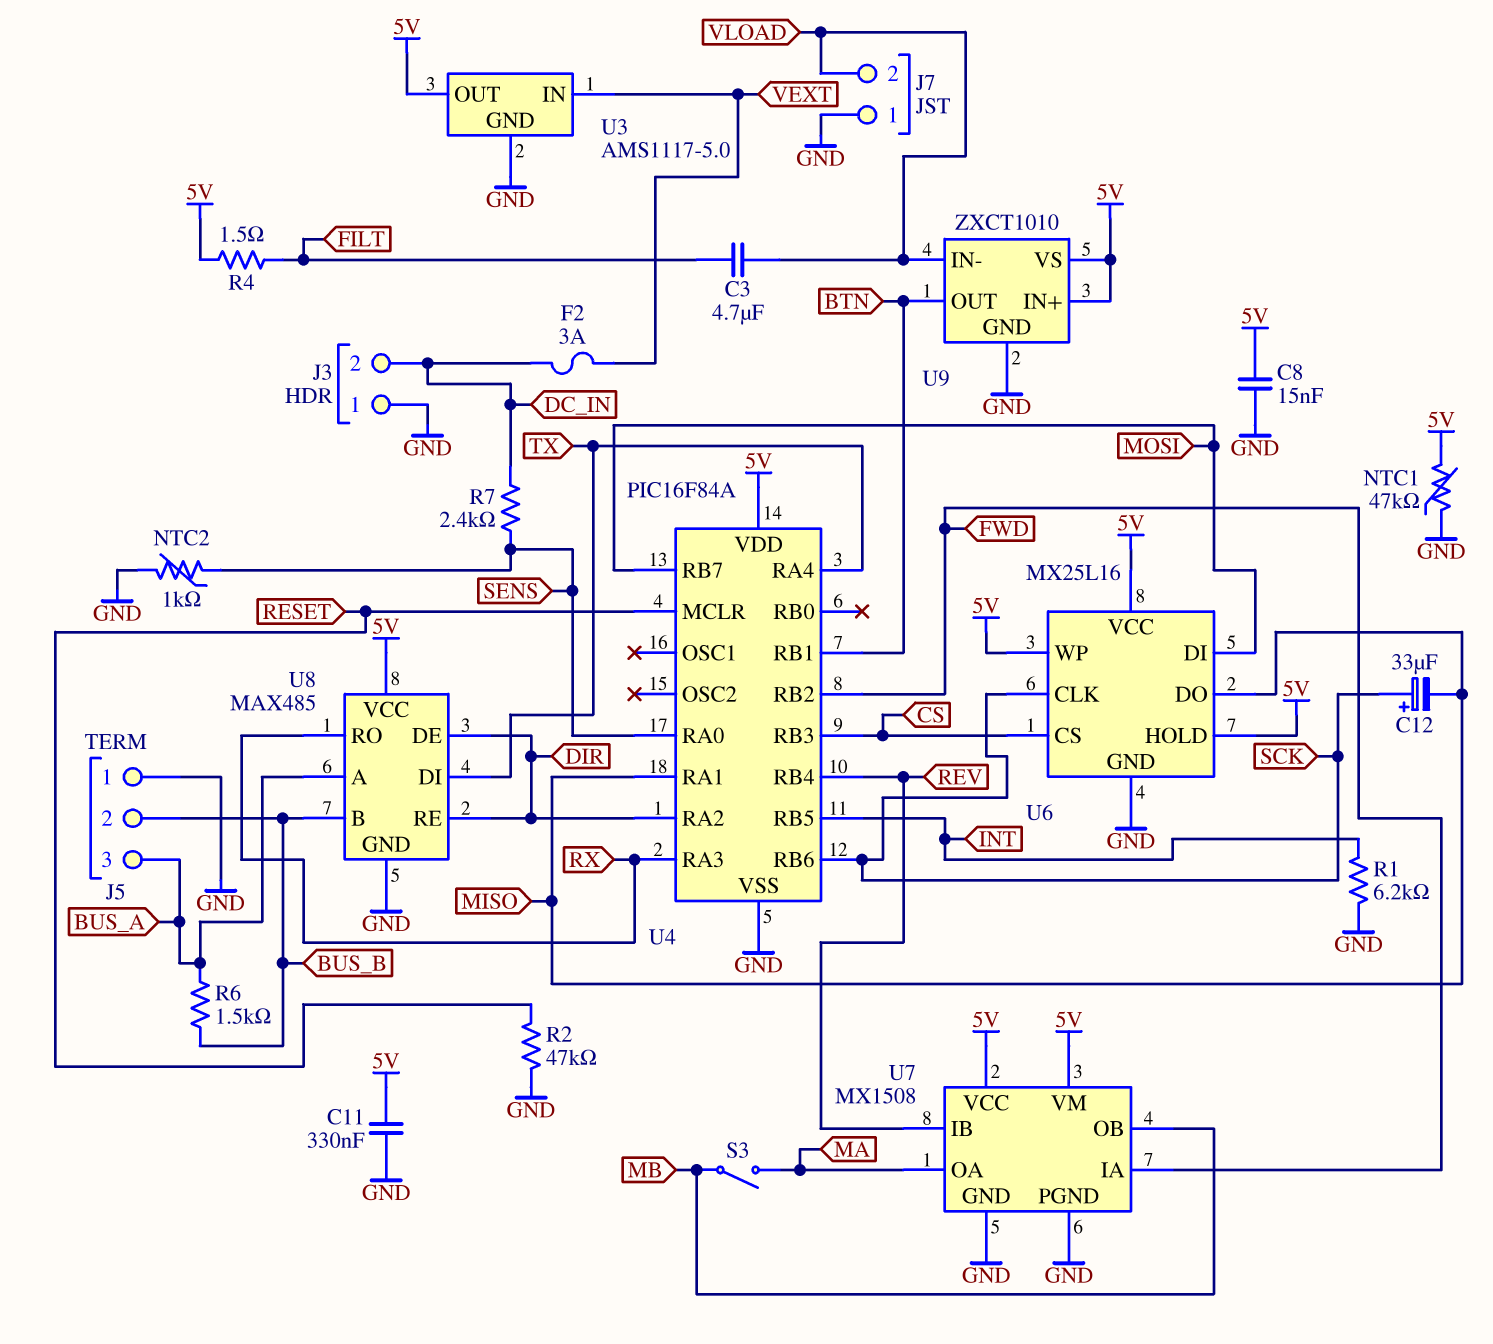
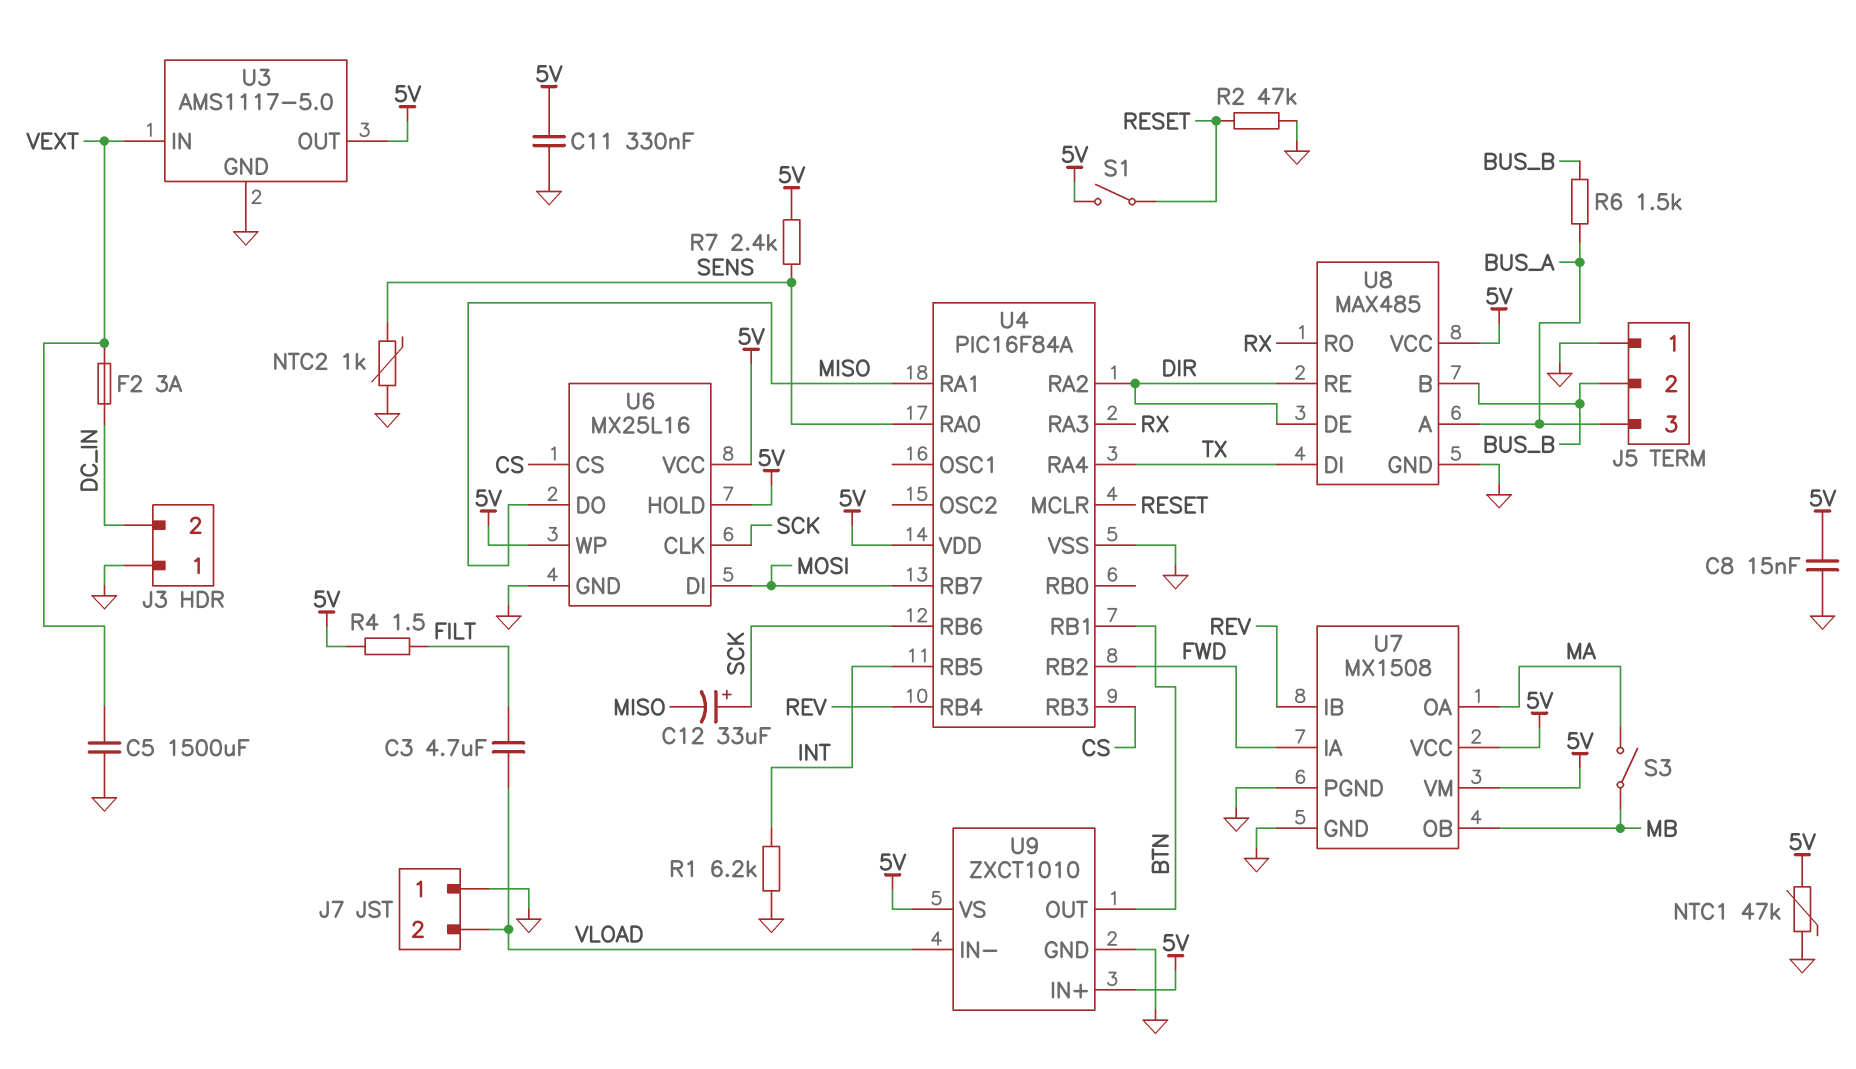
C5: none -> 1500uF (GND, VEXT)
R7: 2.4k (DC_IN, SENS) -> 2.4k (5V, SENS)
S1: none -> switch (5V, RESET)

